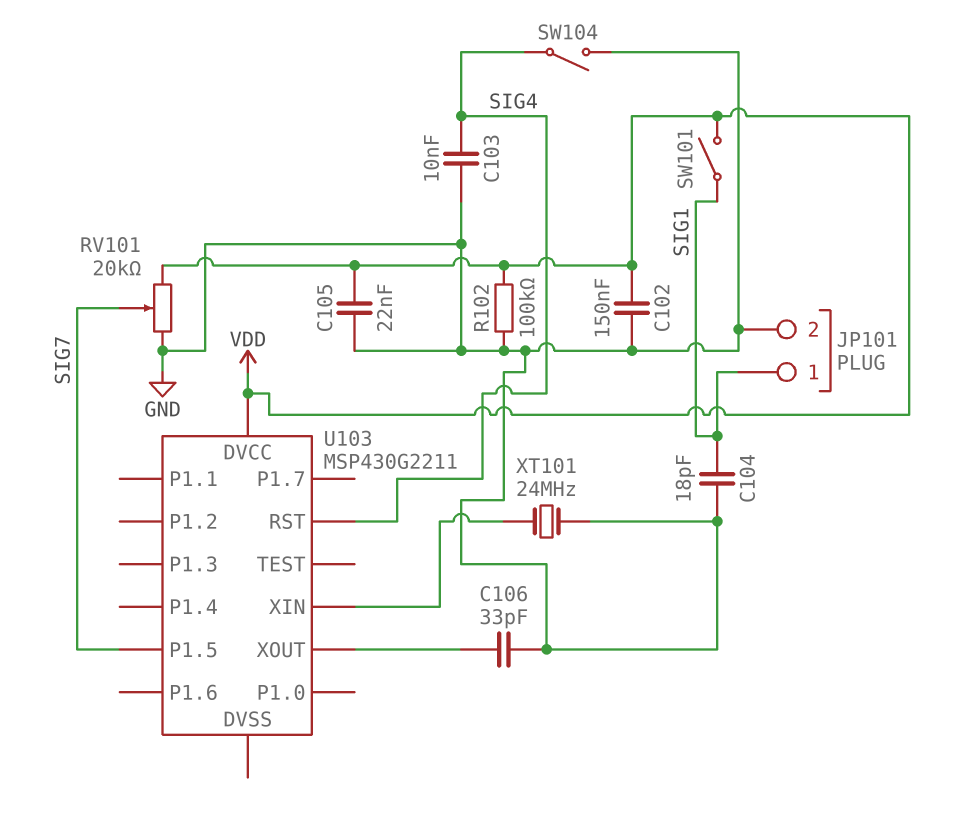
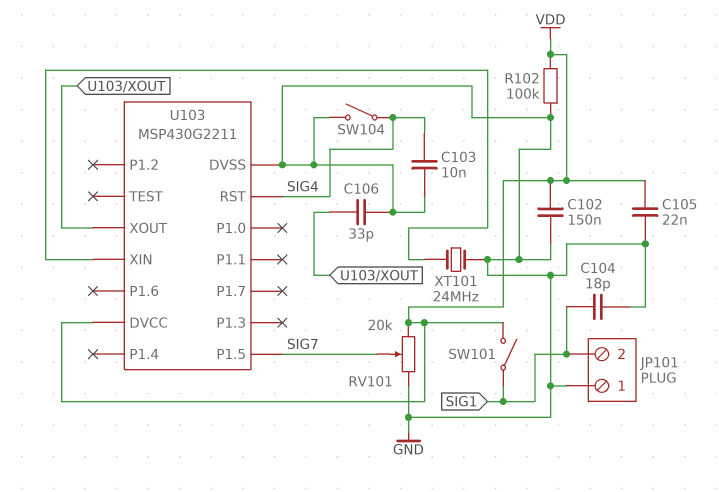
JP101 pin 1: SIG1 -> GND
JP101 pin 2: GND -> SIG1
U103 pin DVSS: none -> GND

